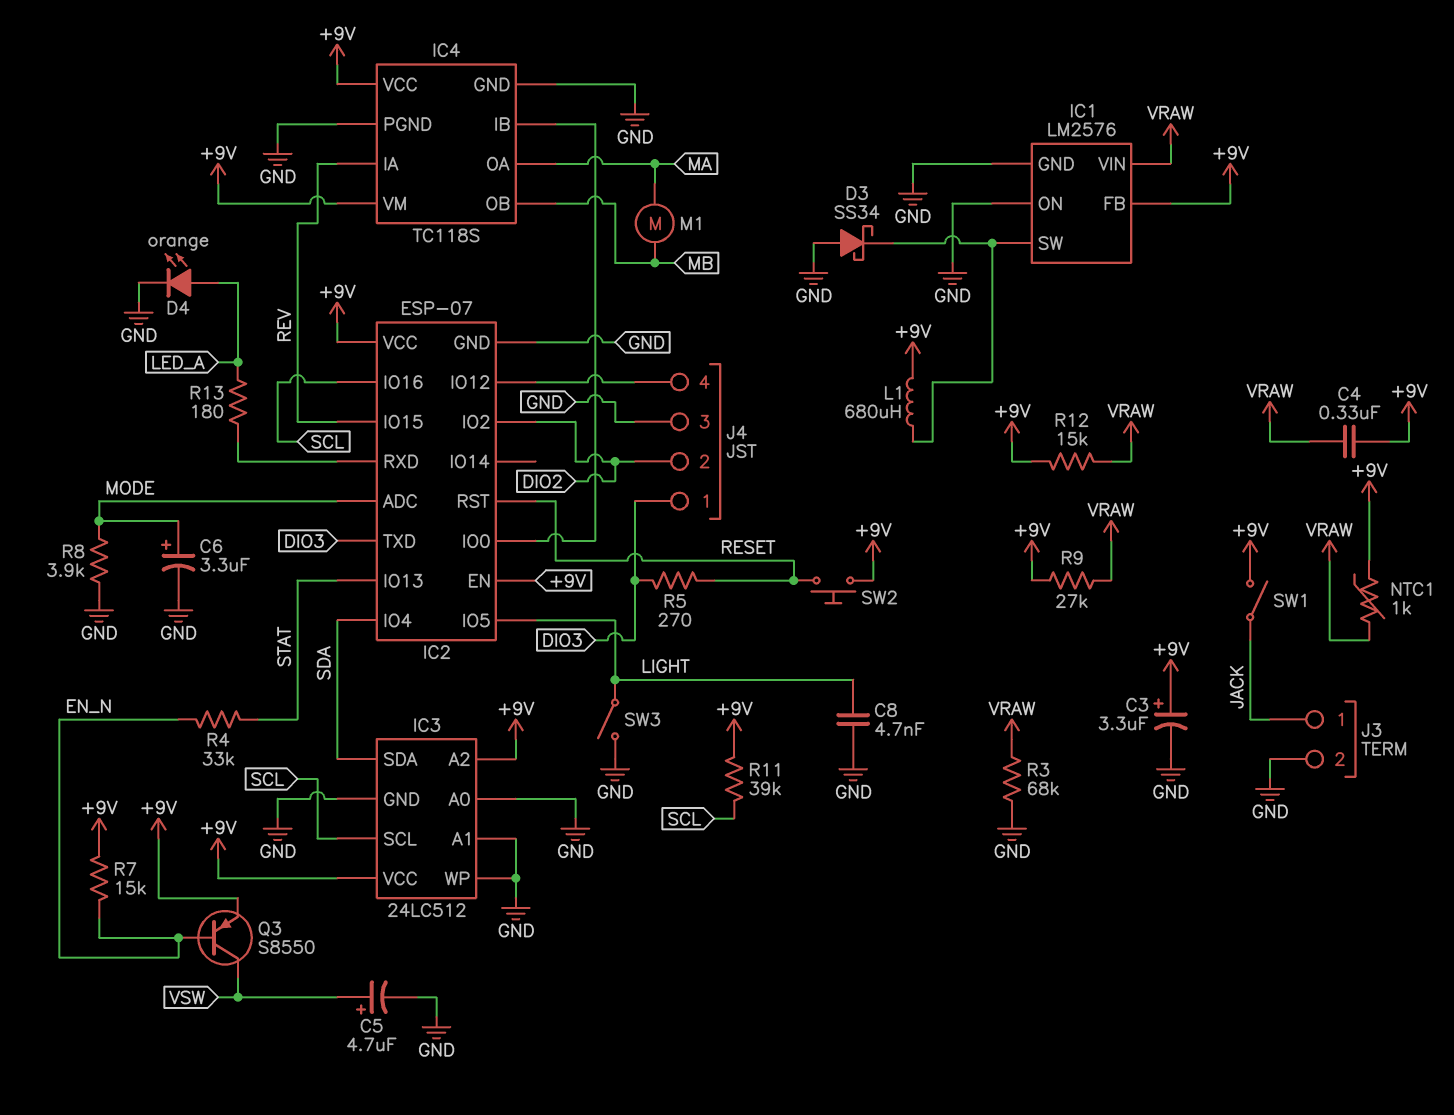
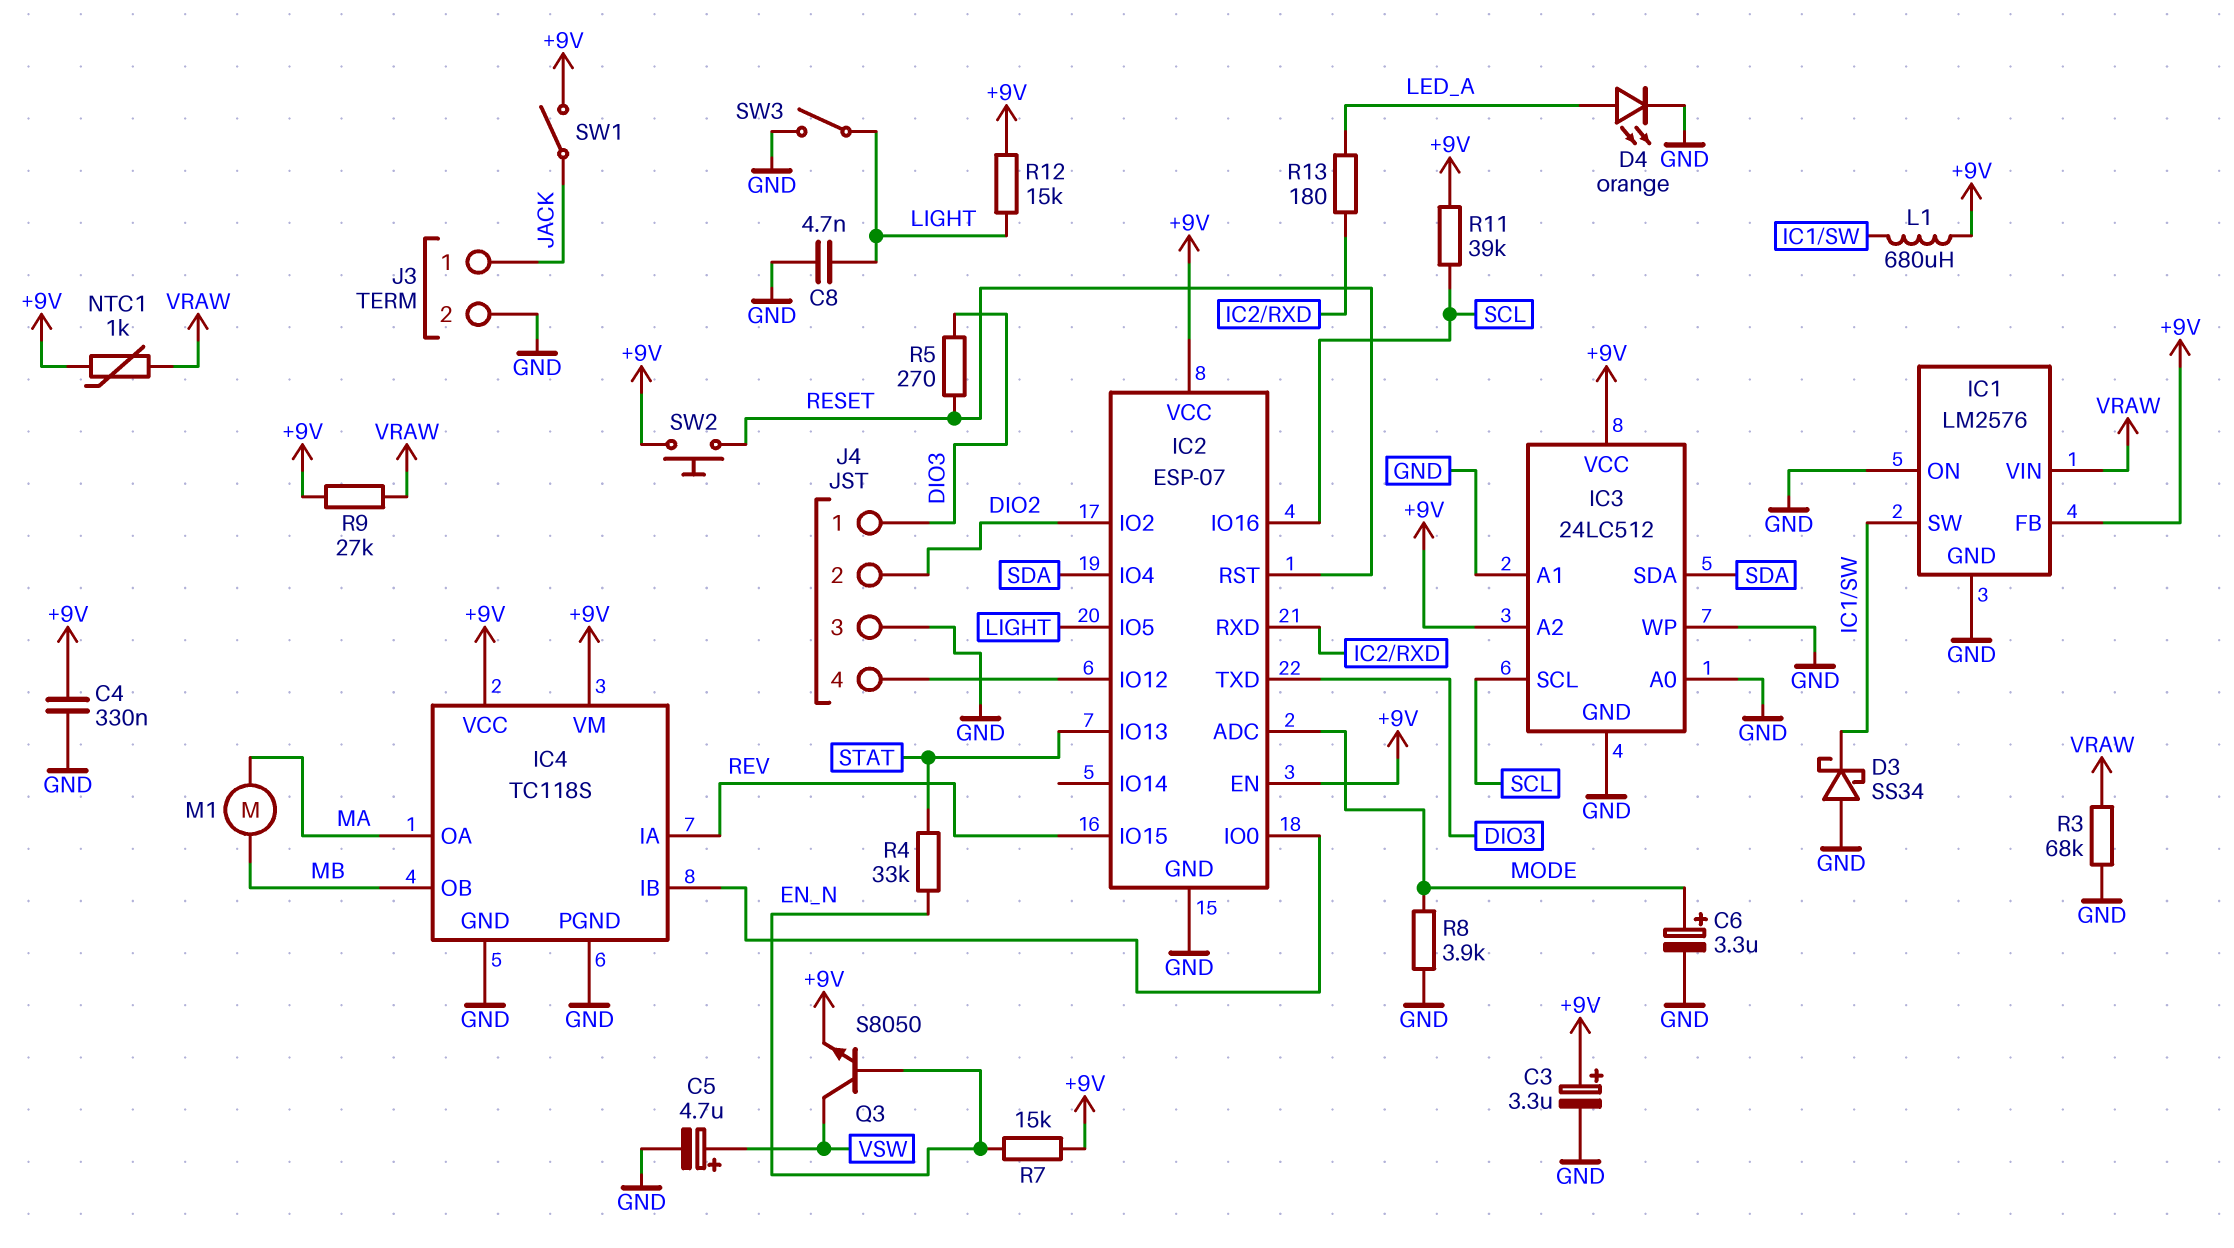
C4: 330nF (+9V, VRAW) -> 330nF (+9V, GND)
Q3: PNP S8550 (B EN_N, C VSW, E +9V) -> NPN S8050 (B EN_N, C VSW, E +9V)
R12: 15k (+9V, VRAW) -> 15k (+9V, LIGHT)

